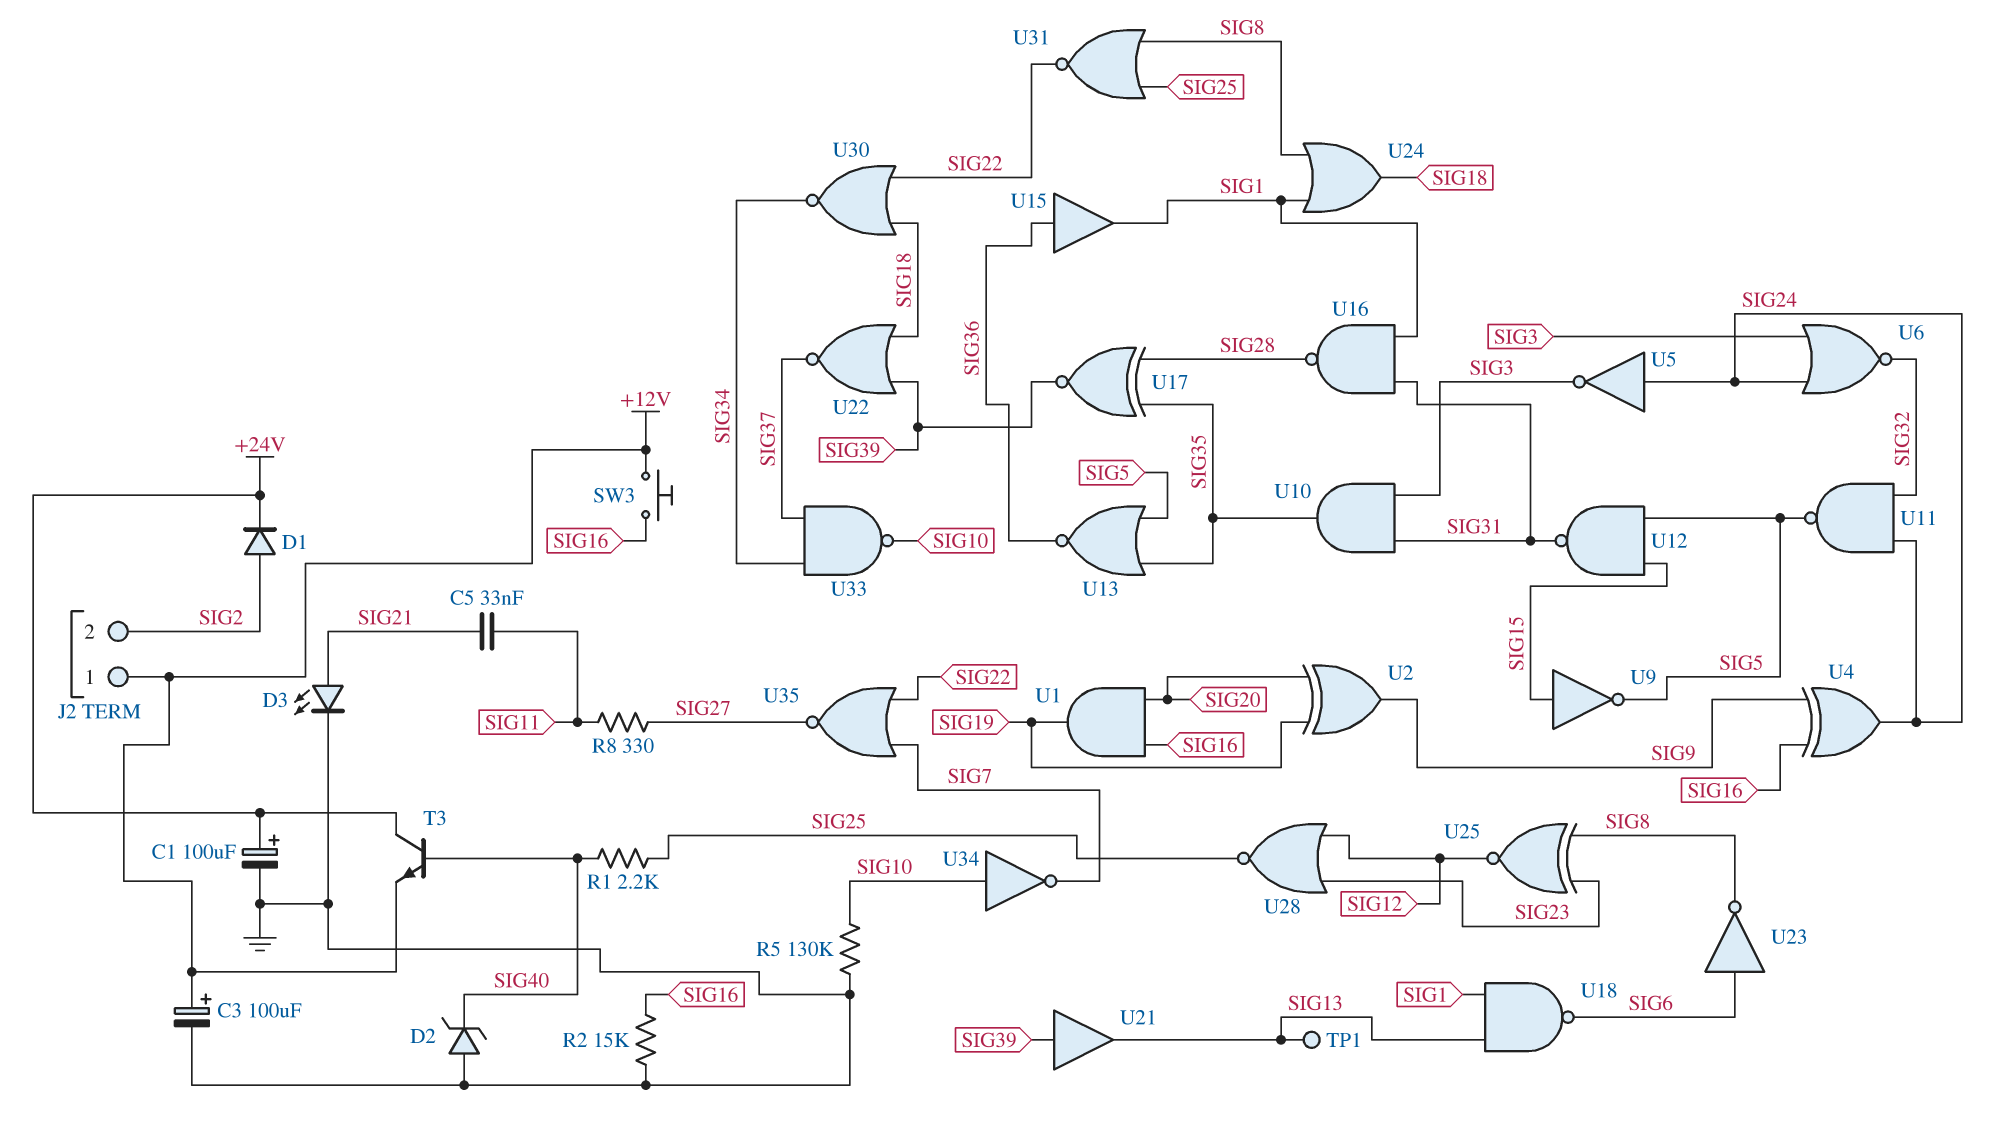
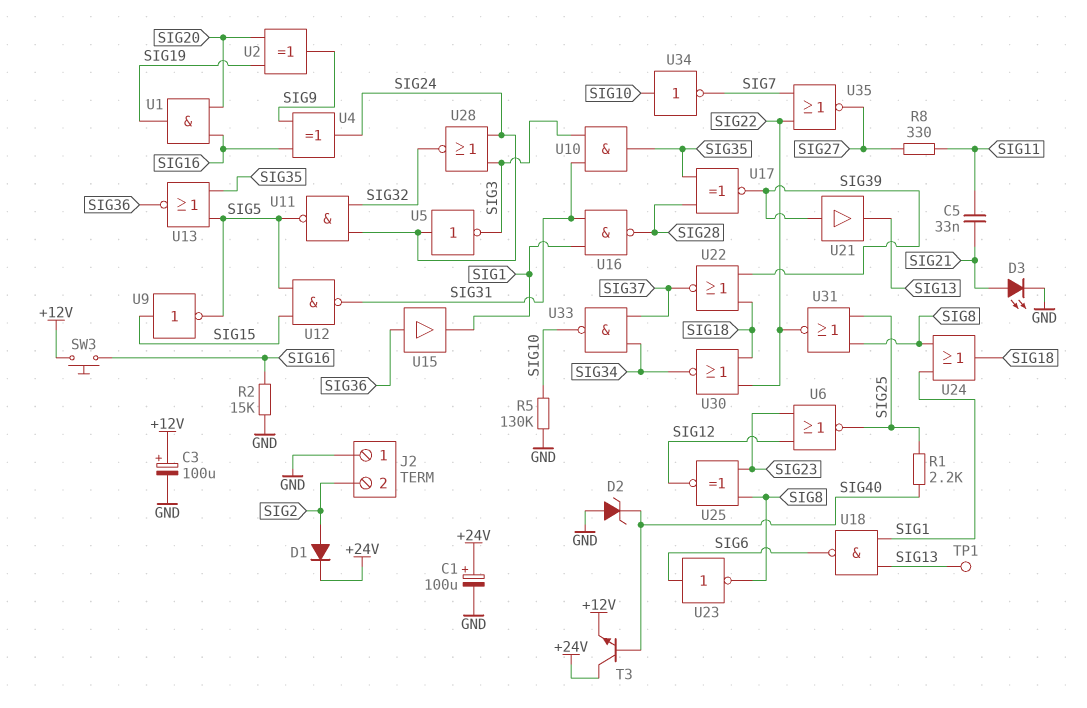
J2 pin 1: +12V -> GND
U6: NOR (in SIG3, in SIG24, out SIG32) -> NOR (in SIG12, in SIG23, out SIG25)
U28: NOR (in SIG12, in SIG23, out SIG25) -> NOR (in SIG3, in SIG24, out SIG32)

